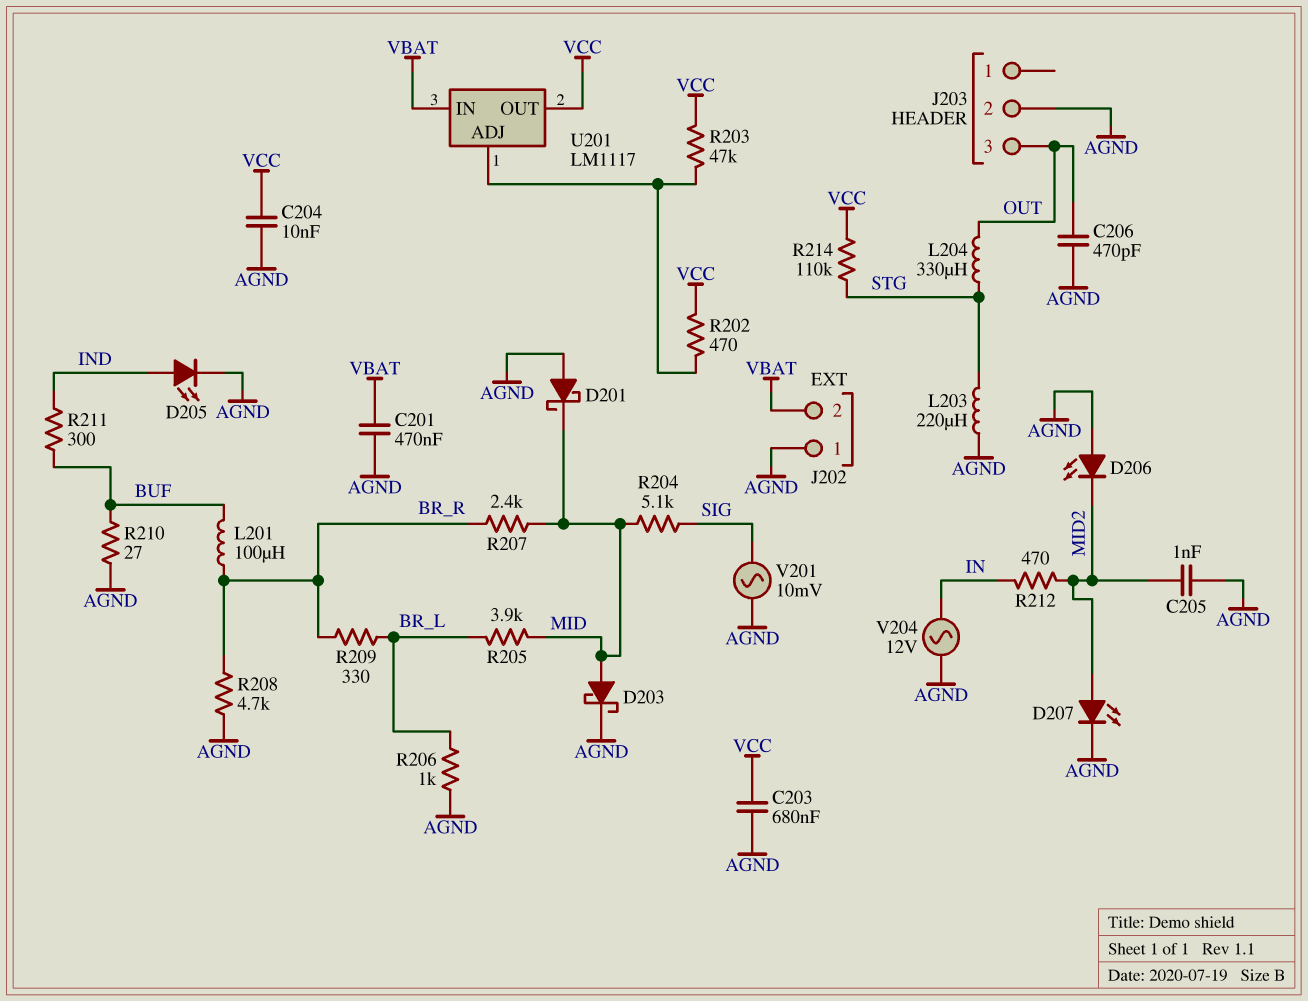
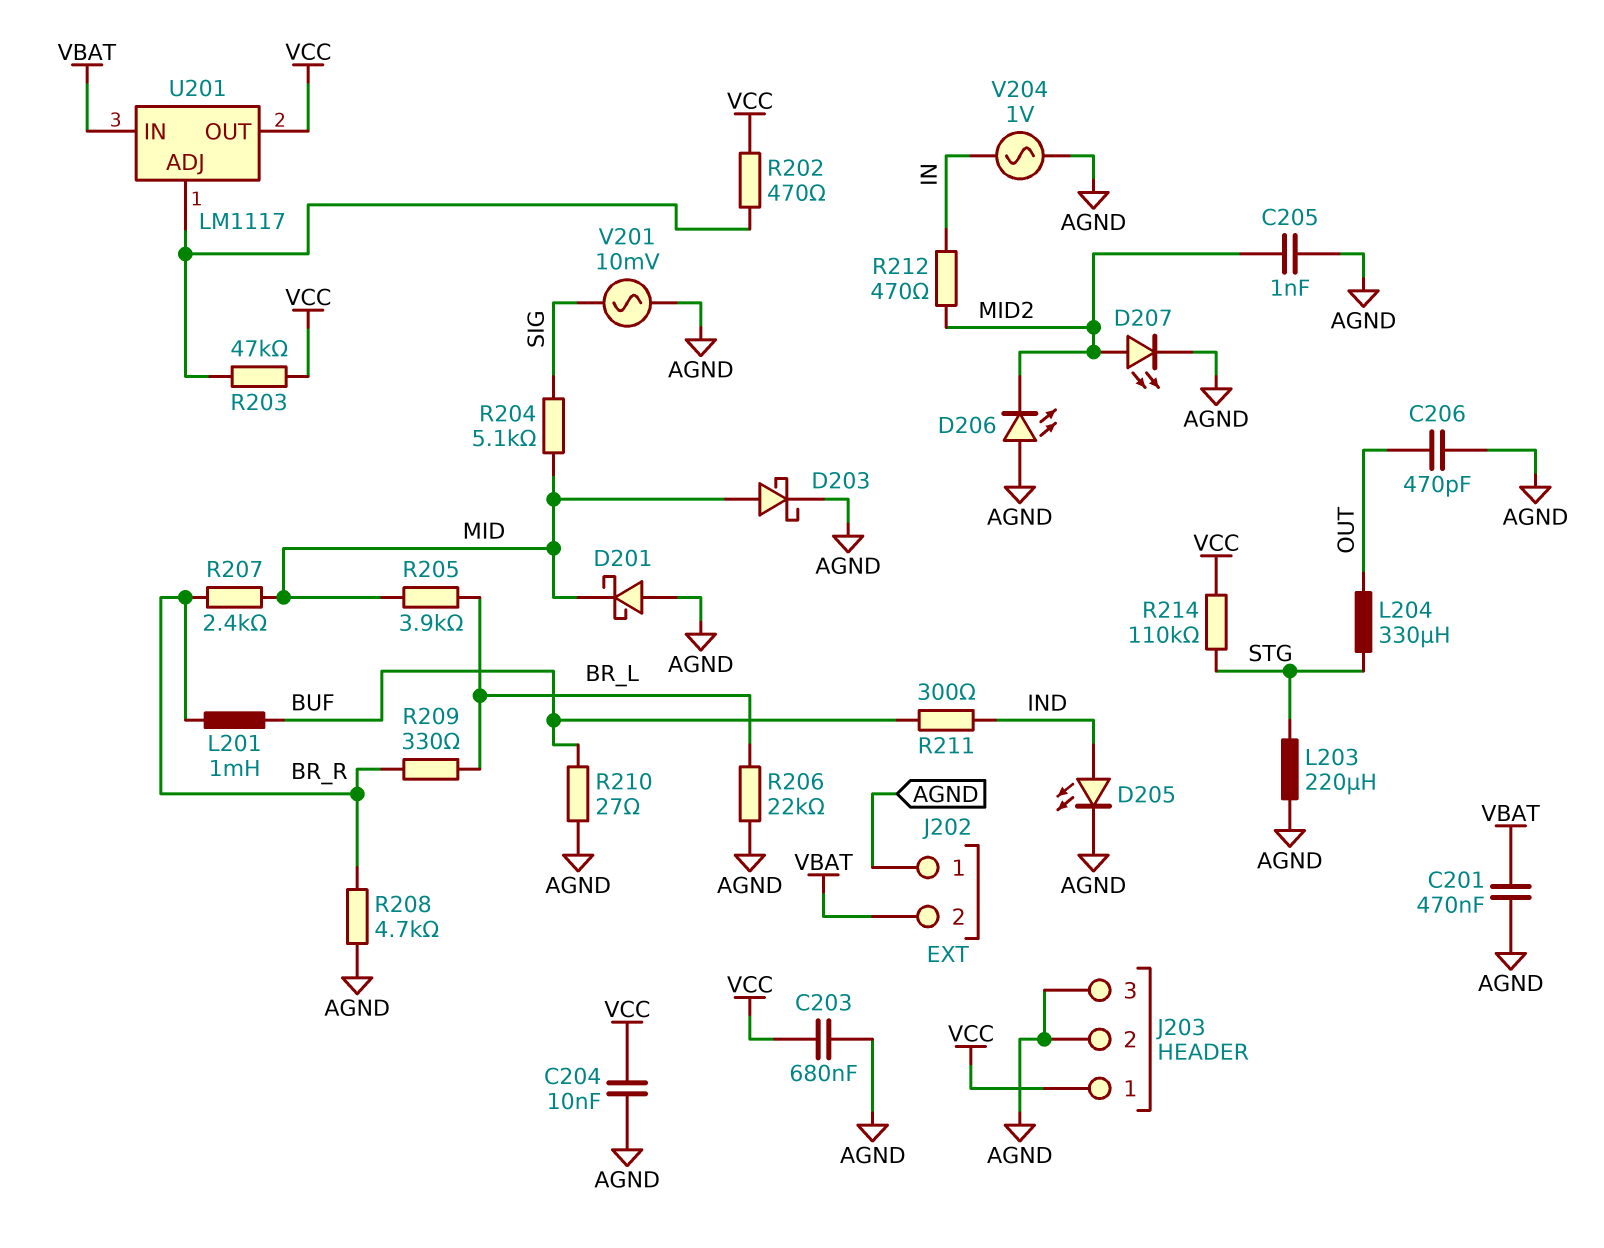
J203 pin 1: none -> VCC
J203 pin 3: OUT -> AGND
L201: 100uH (BR_R, BUF) -> 1mH (BR_R, BUF)
R206: 1k (AGND, BR_L) -> 22k (AGND, BR_L)
V204: AC 12V (AGND, IN) -> AC 1V (AGND, IN)

